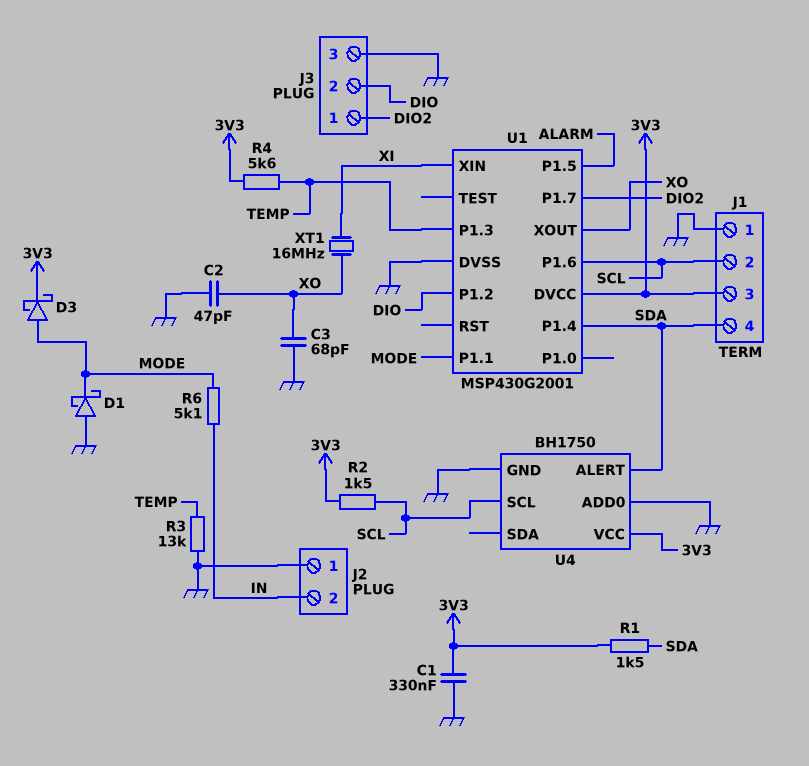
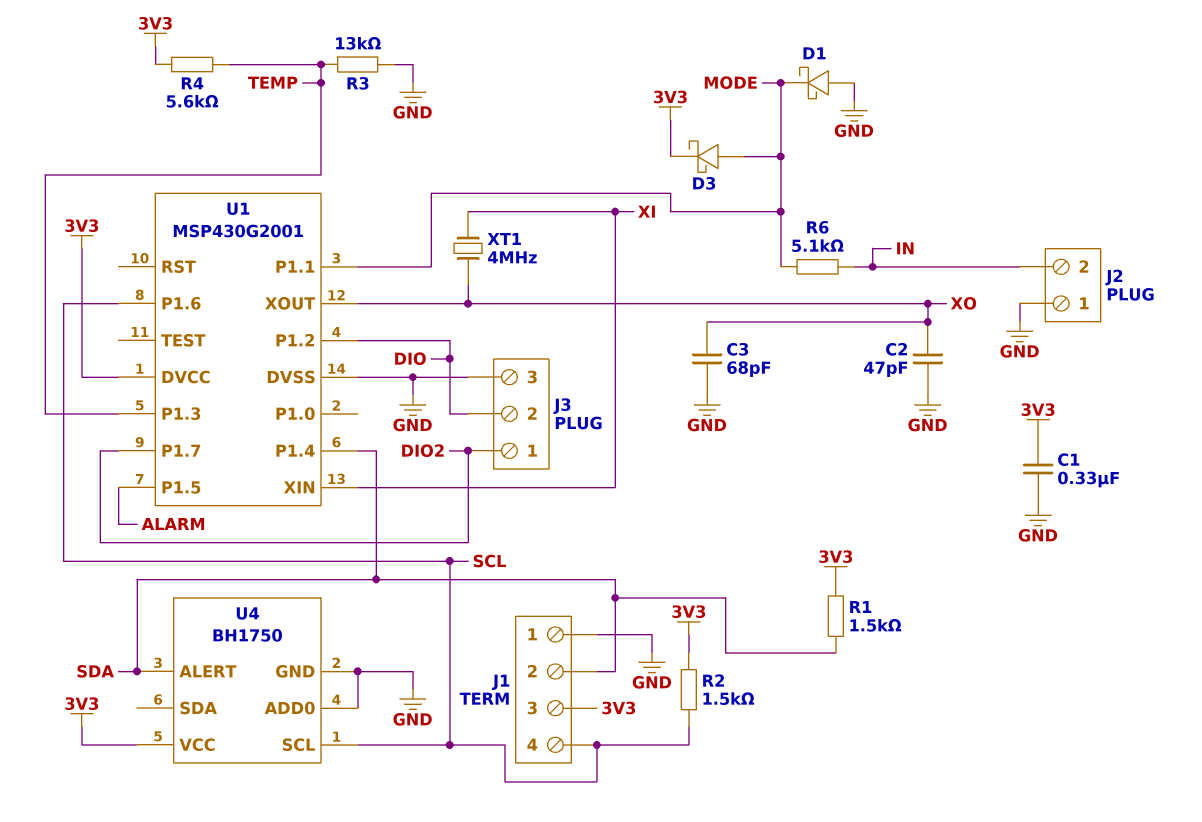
J1 pin 2: SCL -> SDA
J1 pin 4: SDA -> SCL
XT1: 16MHz (XI, XO) -> 4MHz (XI, XO)

